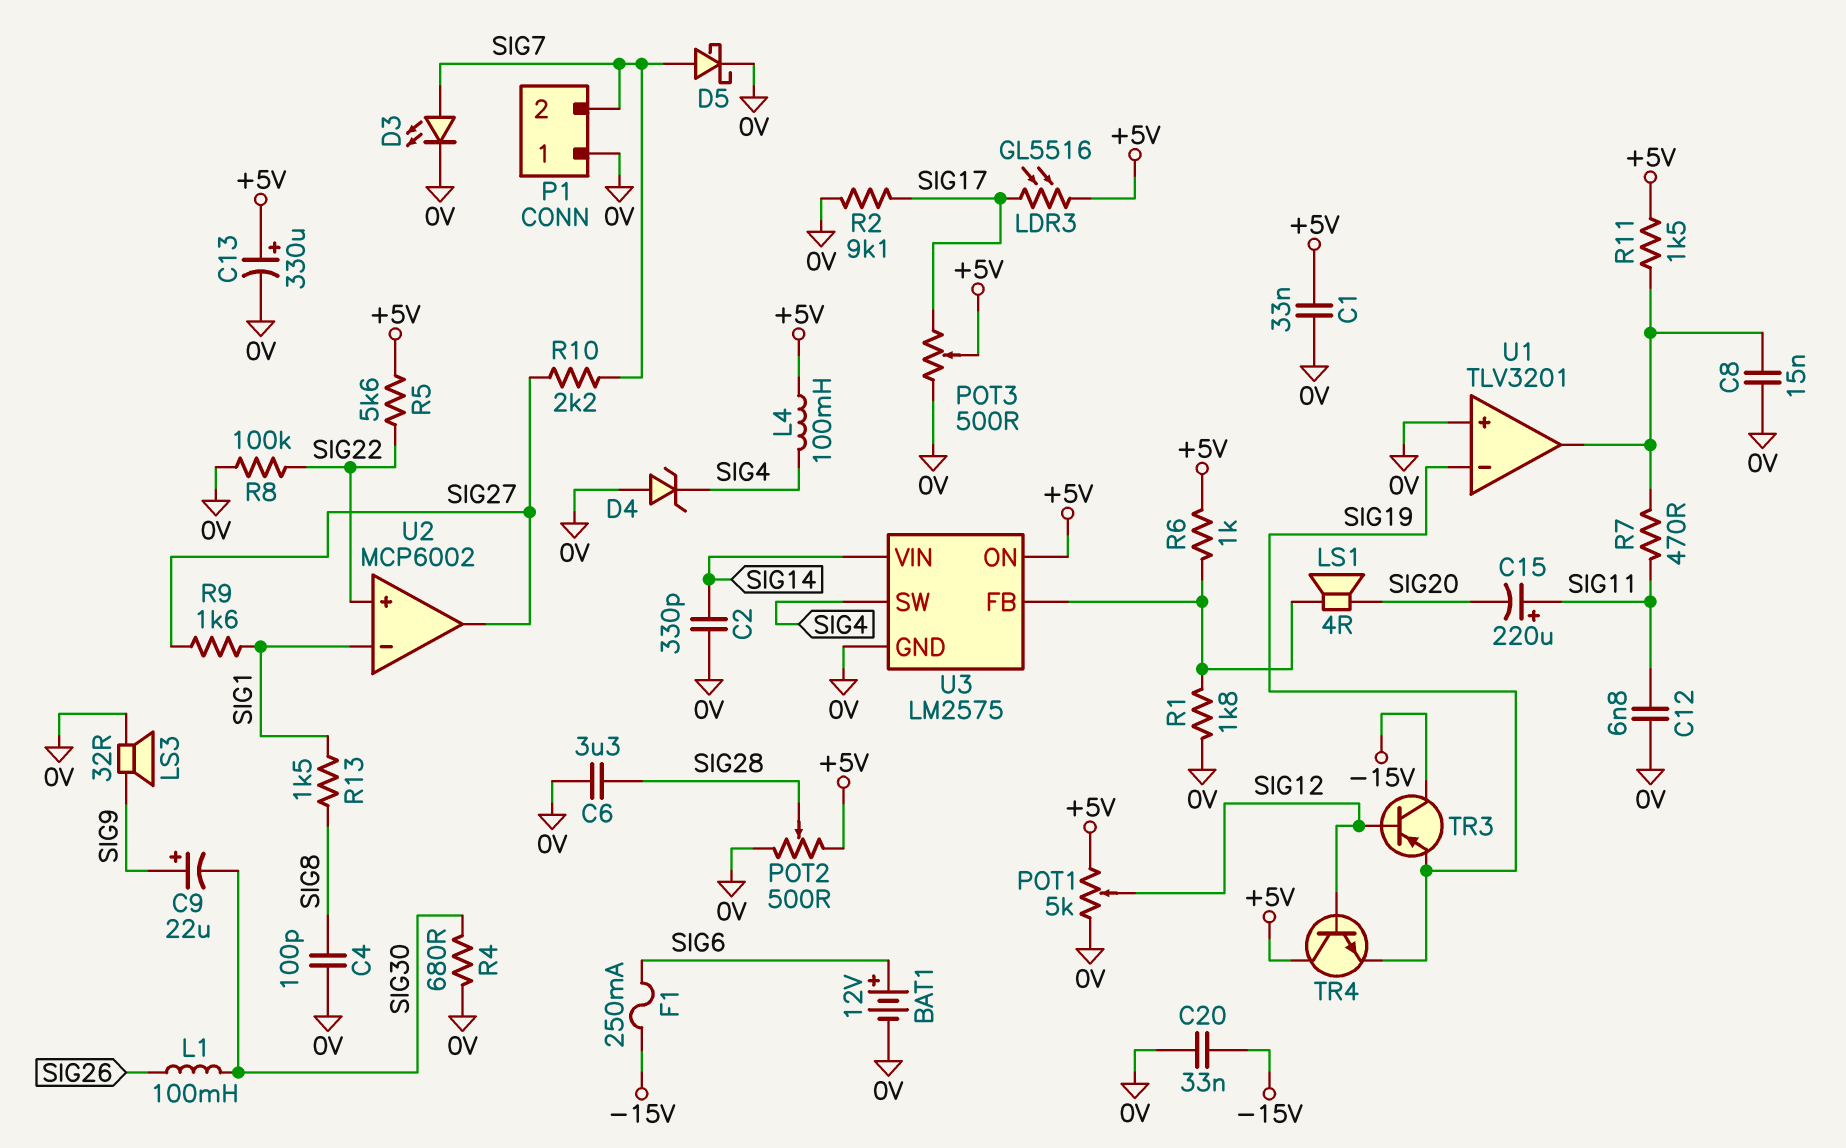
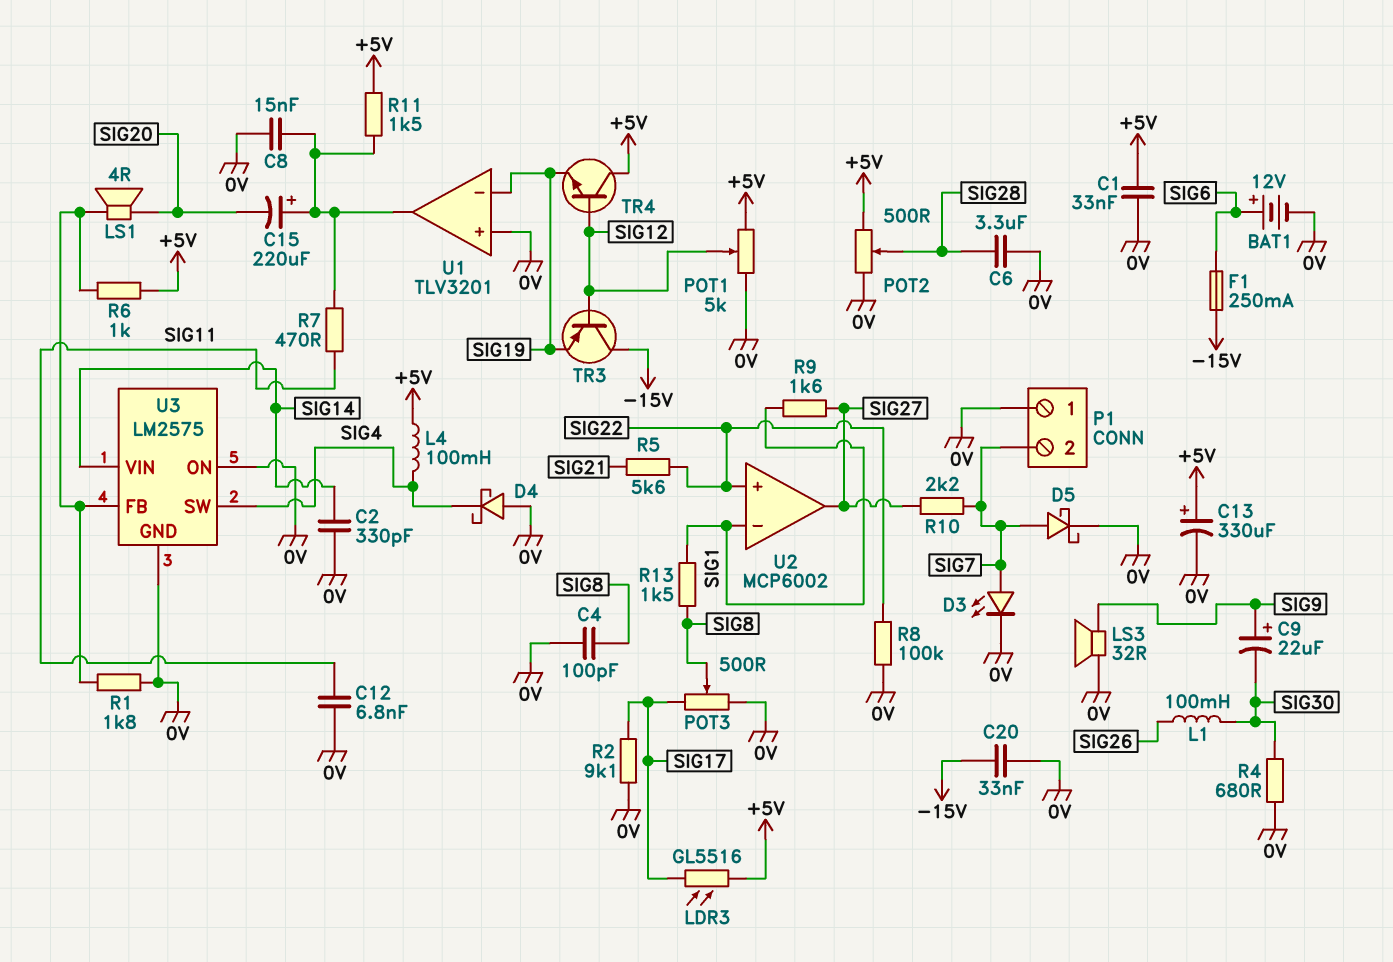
C15: 220uF (plus SIG11, minus SIG20) -> 220uF (plus U1/out, minus SIG20)
D4: zener (A 0V, K SIG4) -> schottky (A 0V, K SIG4)
POT3: 500 (0V, SIG17, wiper +5V) -> 500 (0V, SIG17, wiper SIG8)
R5: 5.6k (+5V, SIG22) -> 5.6k (SIG21, SIG22)
U3 pin ON: +5V -> 0V

